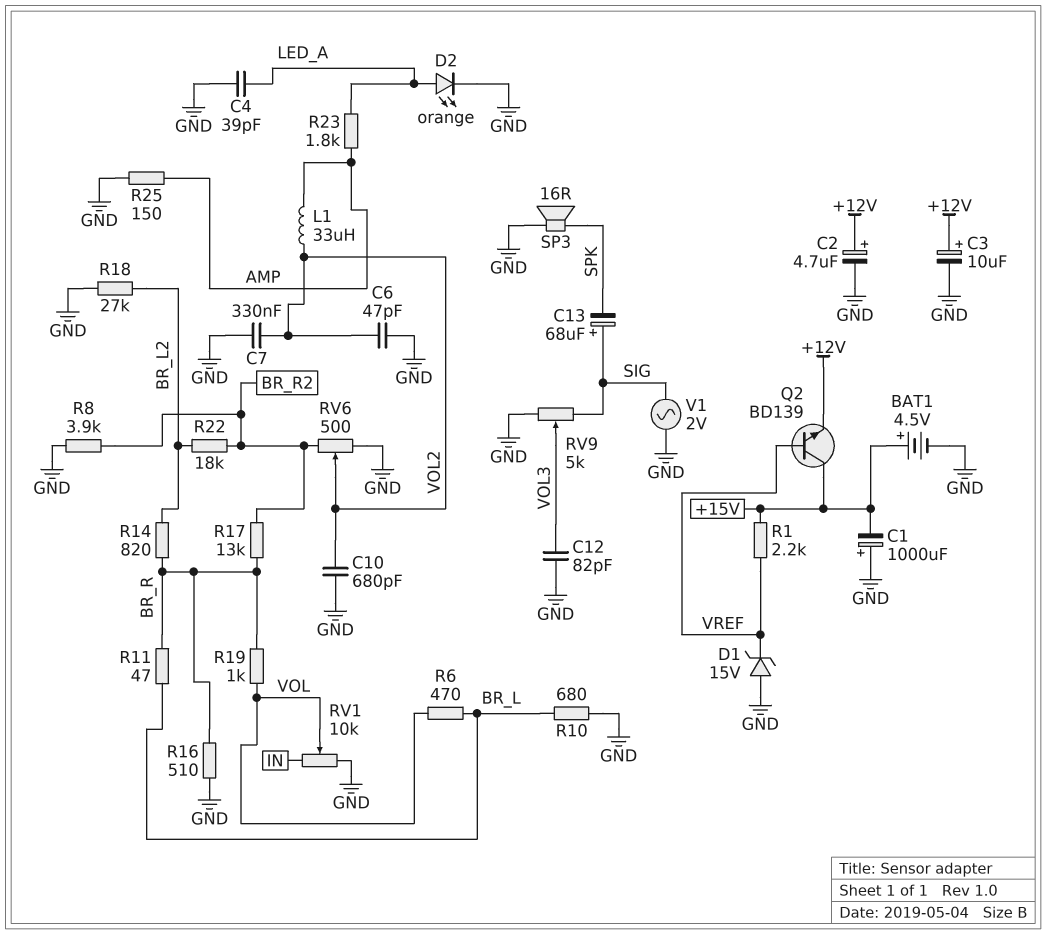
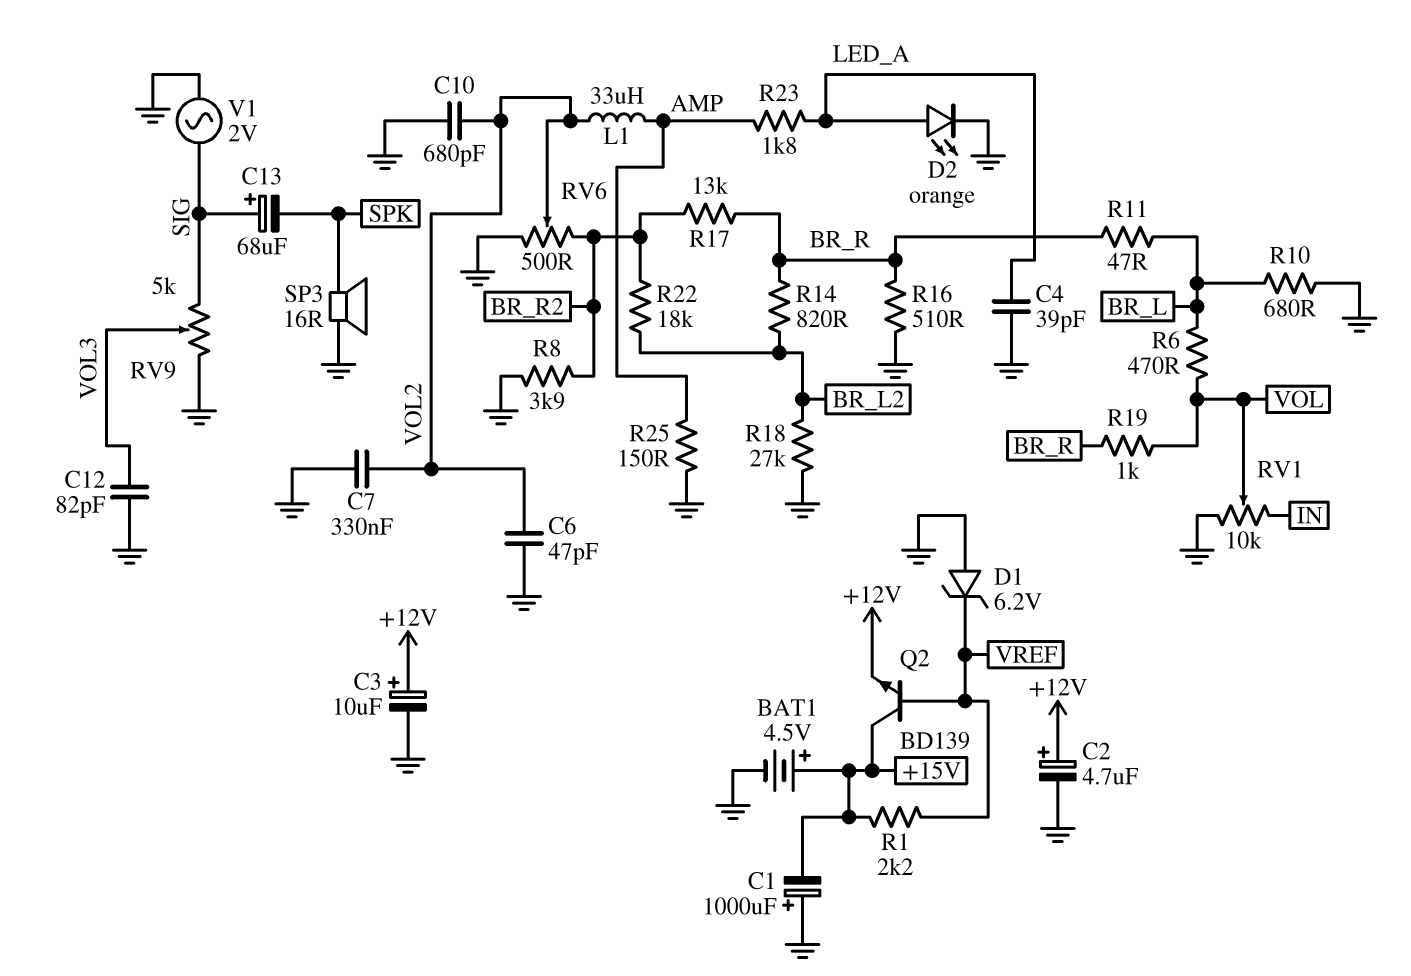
D1: zener 15V (A GND, K VREF) -> zener 6.2V (A GND, K VREF)

